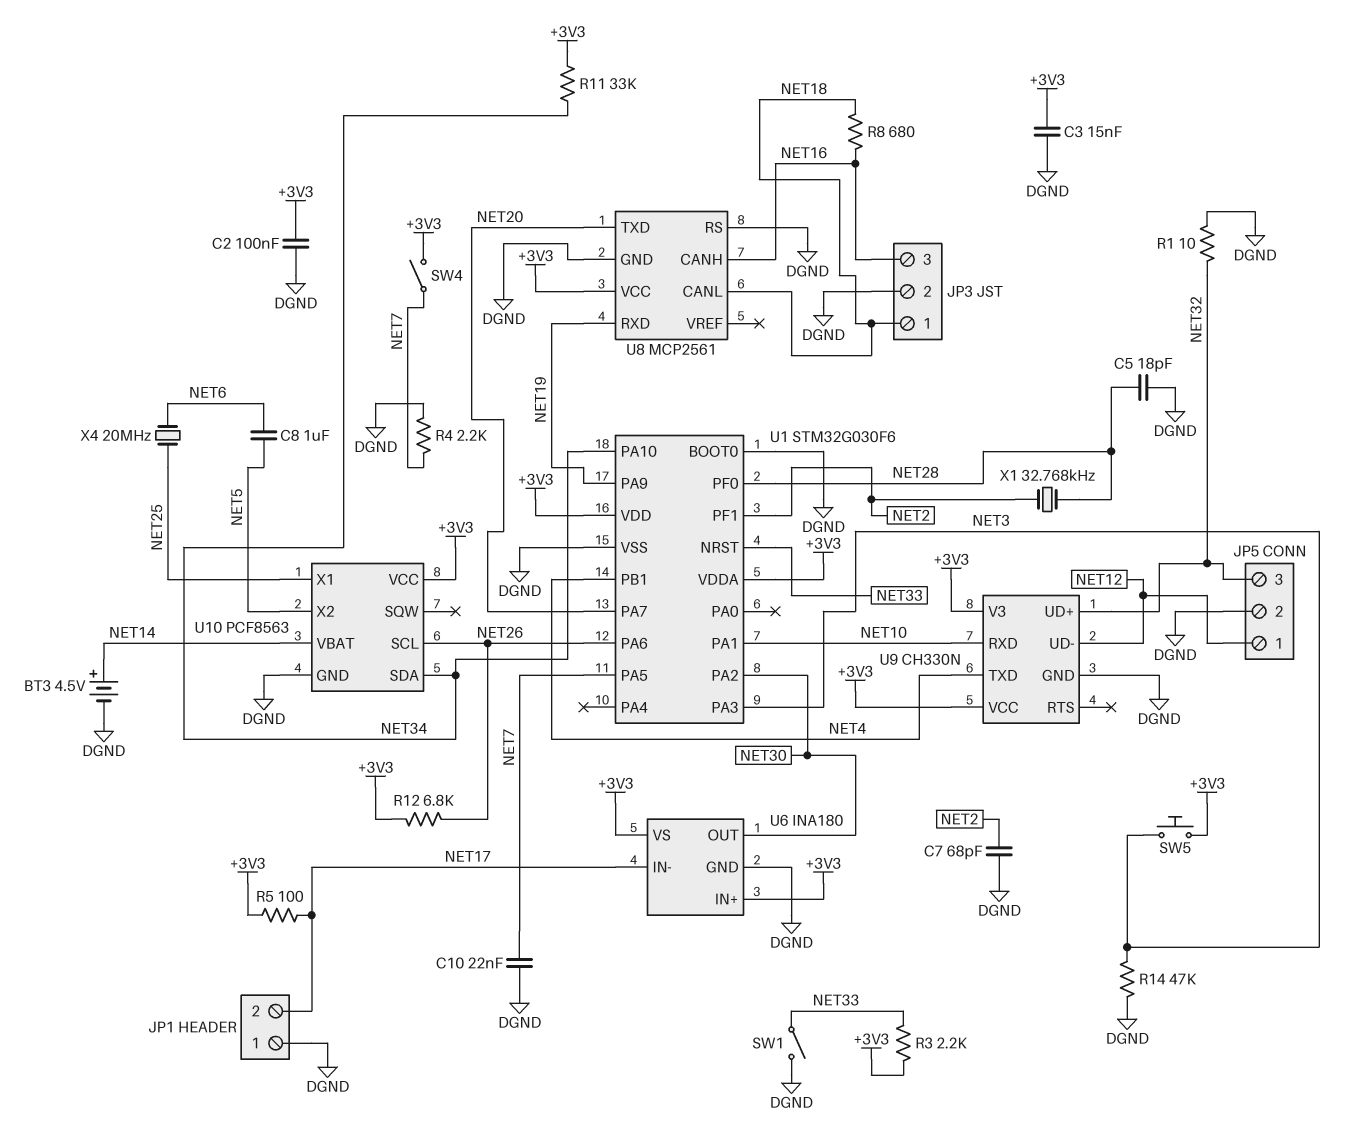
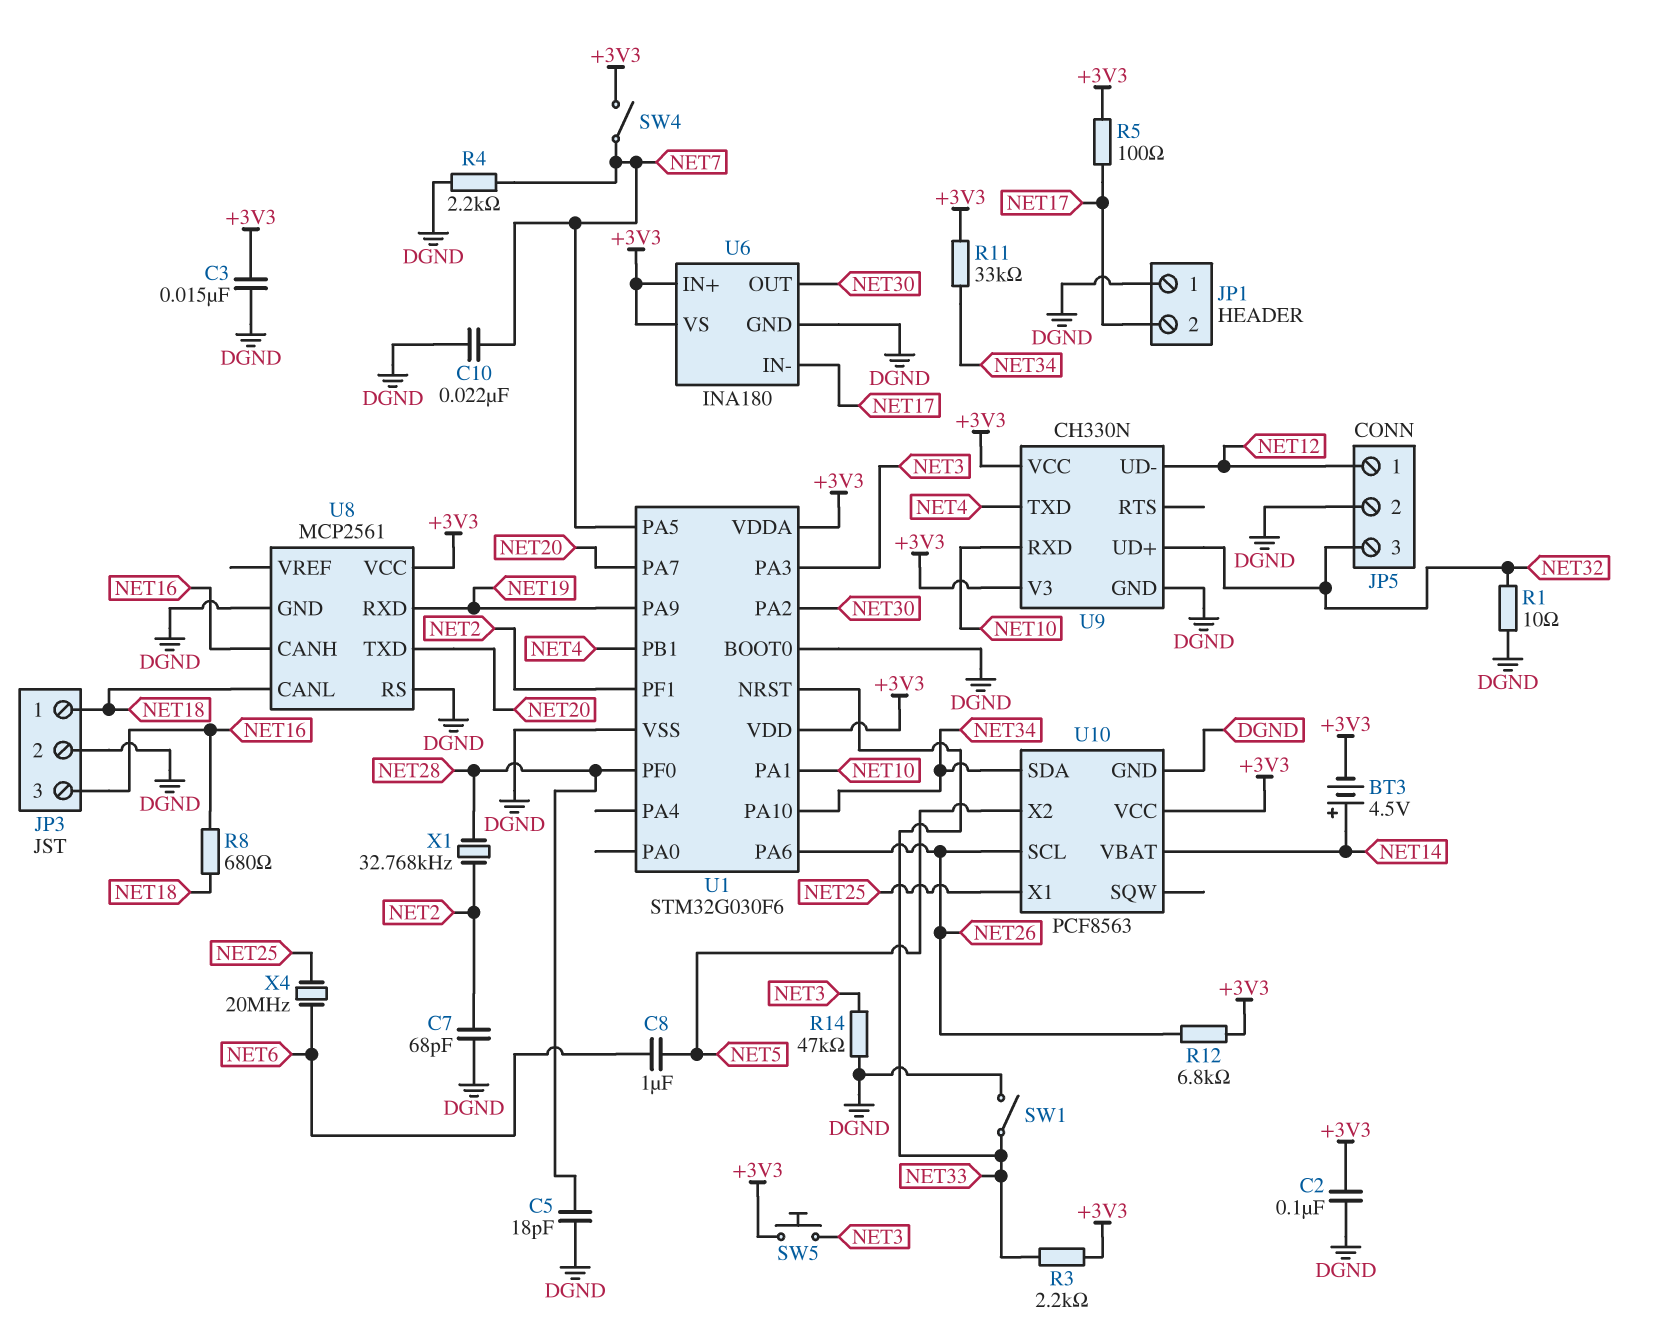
BT3: 4.5V (plus NET14, minus DGND) -> 4.5V (plus NET14, minus +3V3)

